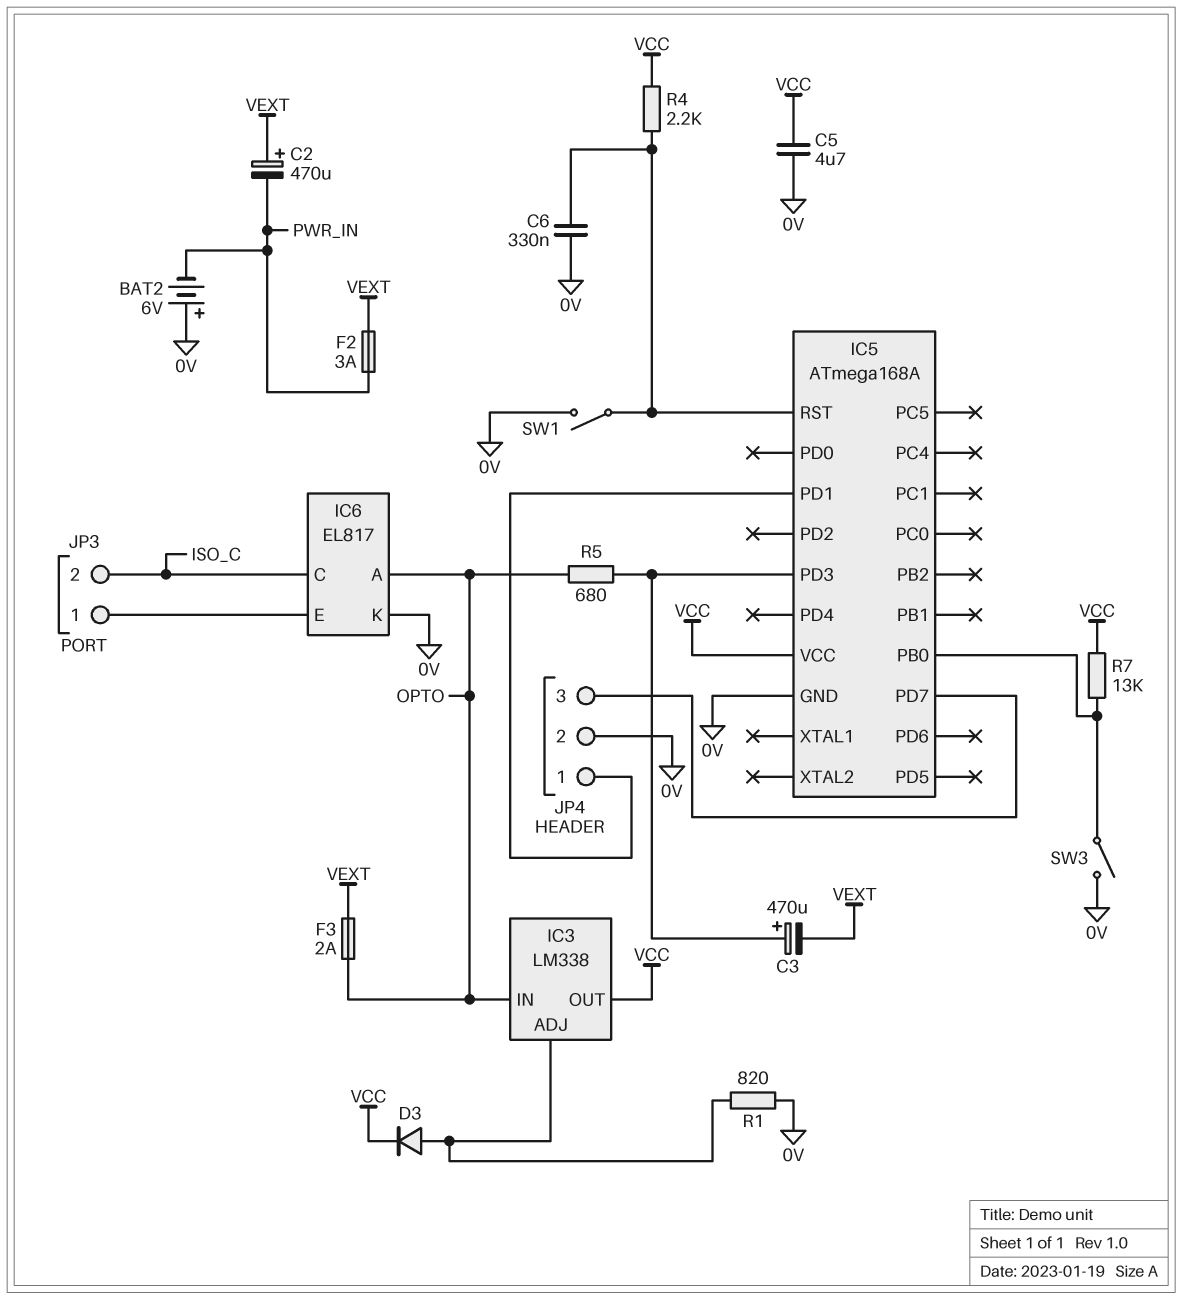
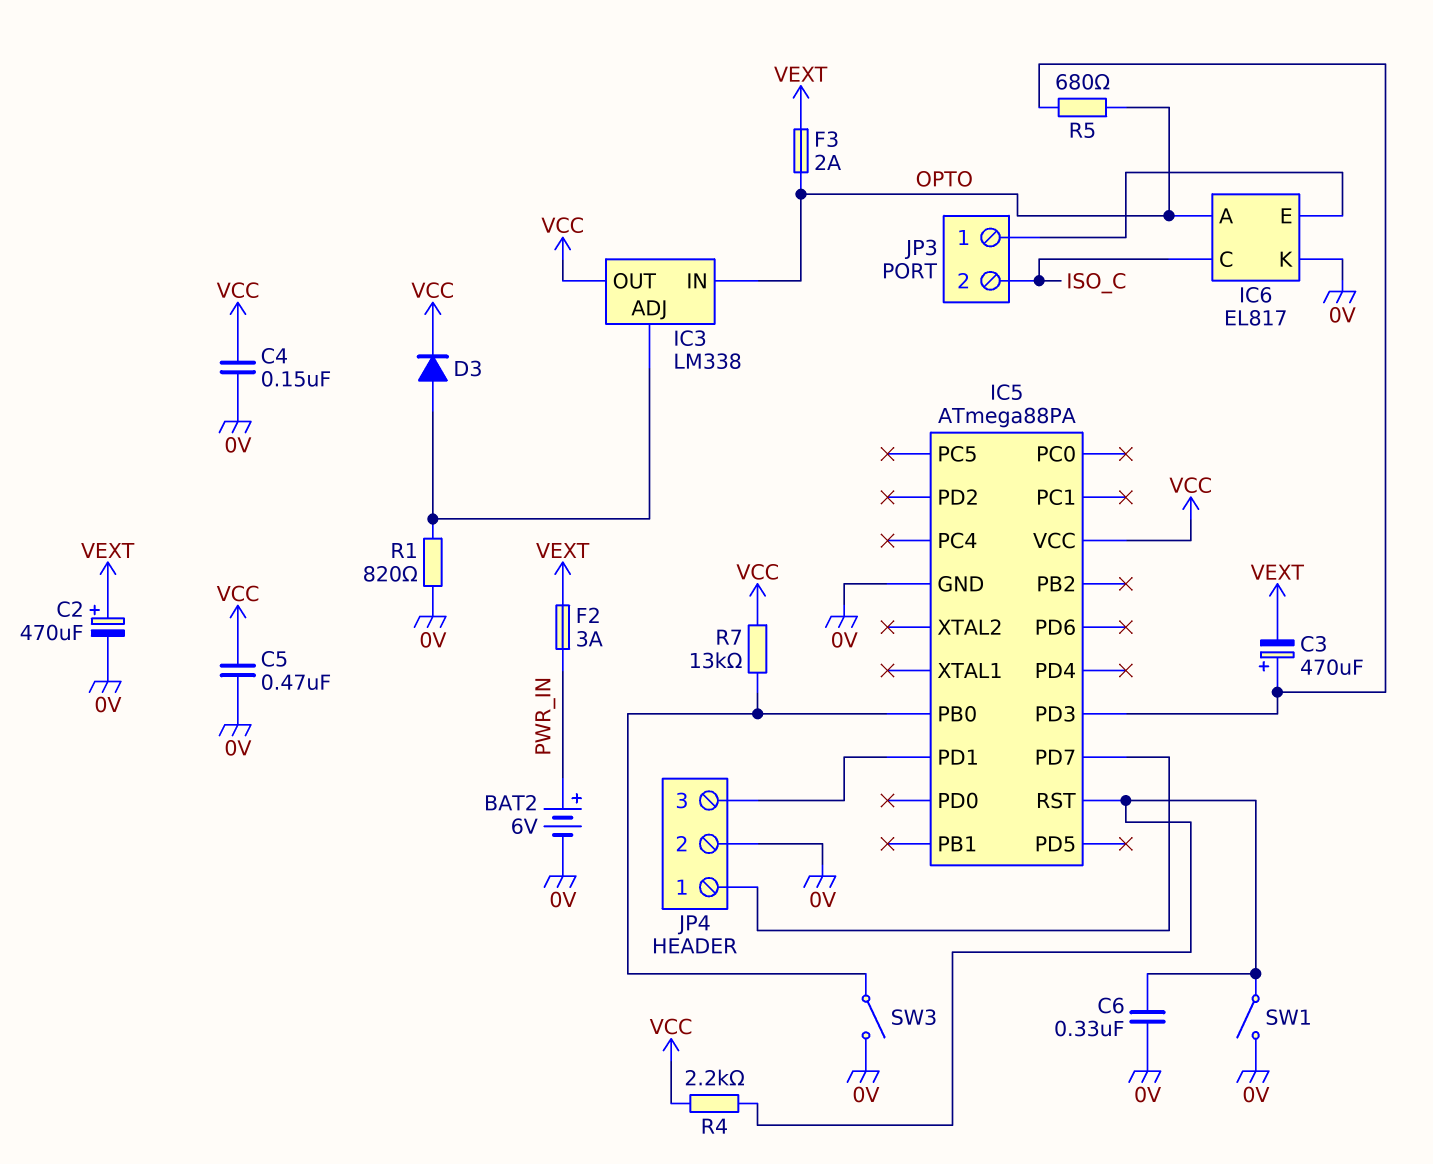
BAT2: 6V (plus 0V, minus PWR_IN) -> 6V (plus PWR_IN, minus 0V)
C2: 470uF (plus VEXT, minus PWR_IN) -> 470uF (plus VEXT, minus 0V)
C4: none -> 150nF (0V, VCC)
C5: 4.7uF (0V, VCC) -> 470nF (0V, VCC)
IC5: ATmega168A -> ATmega88PA
JP4 pin 1: IC5/PD1 -> IC5/PD7
JP4 pin 3: IC5/PD7 -> IC5/PD1

